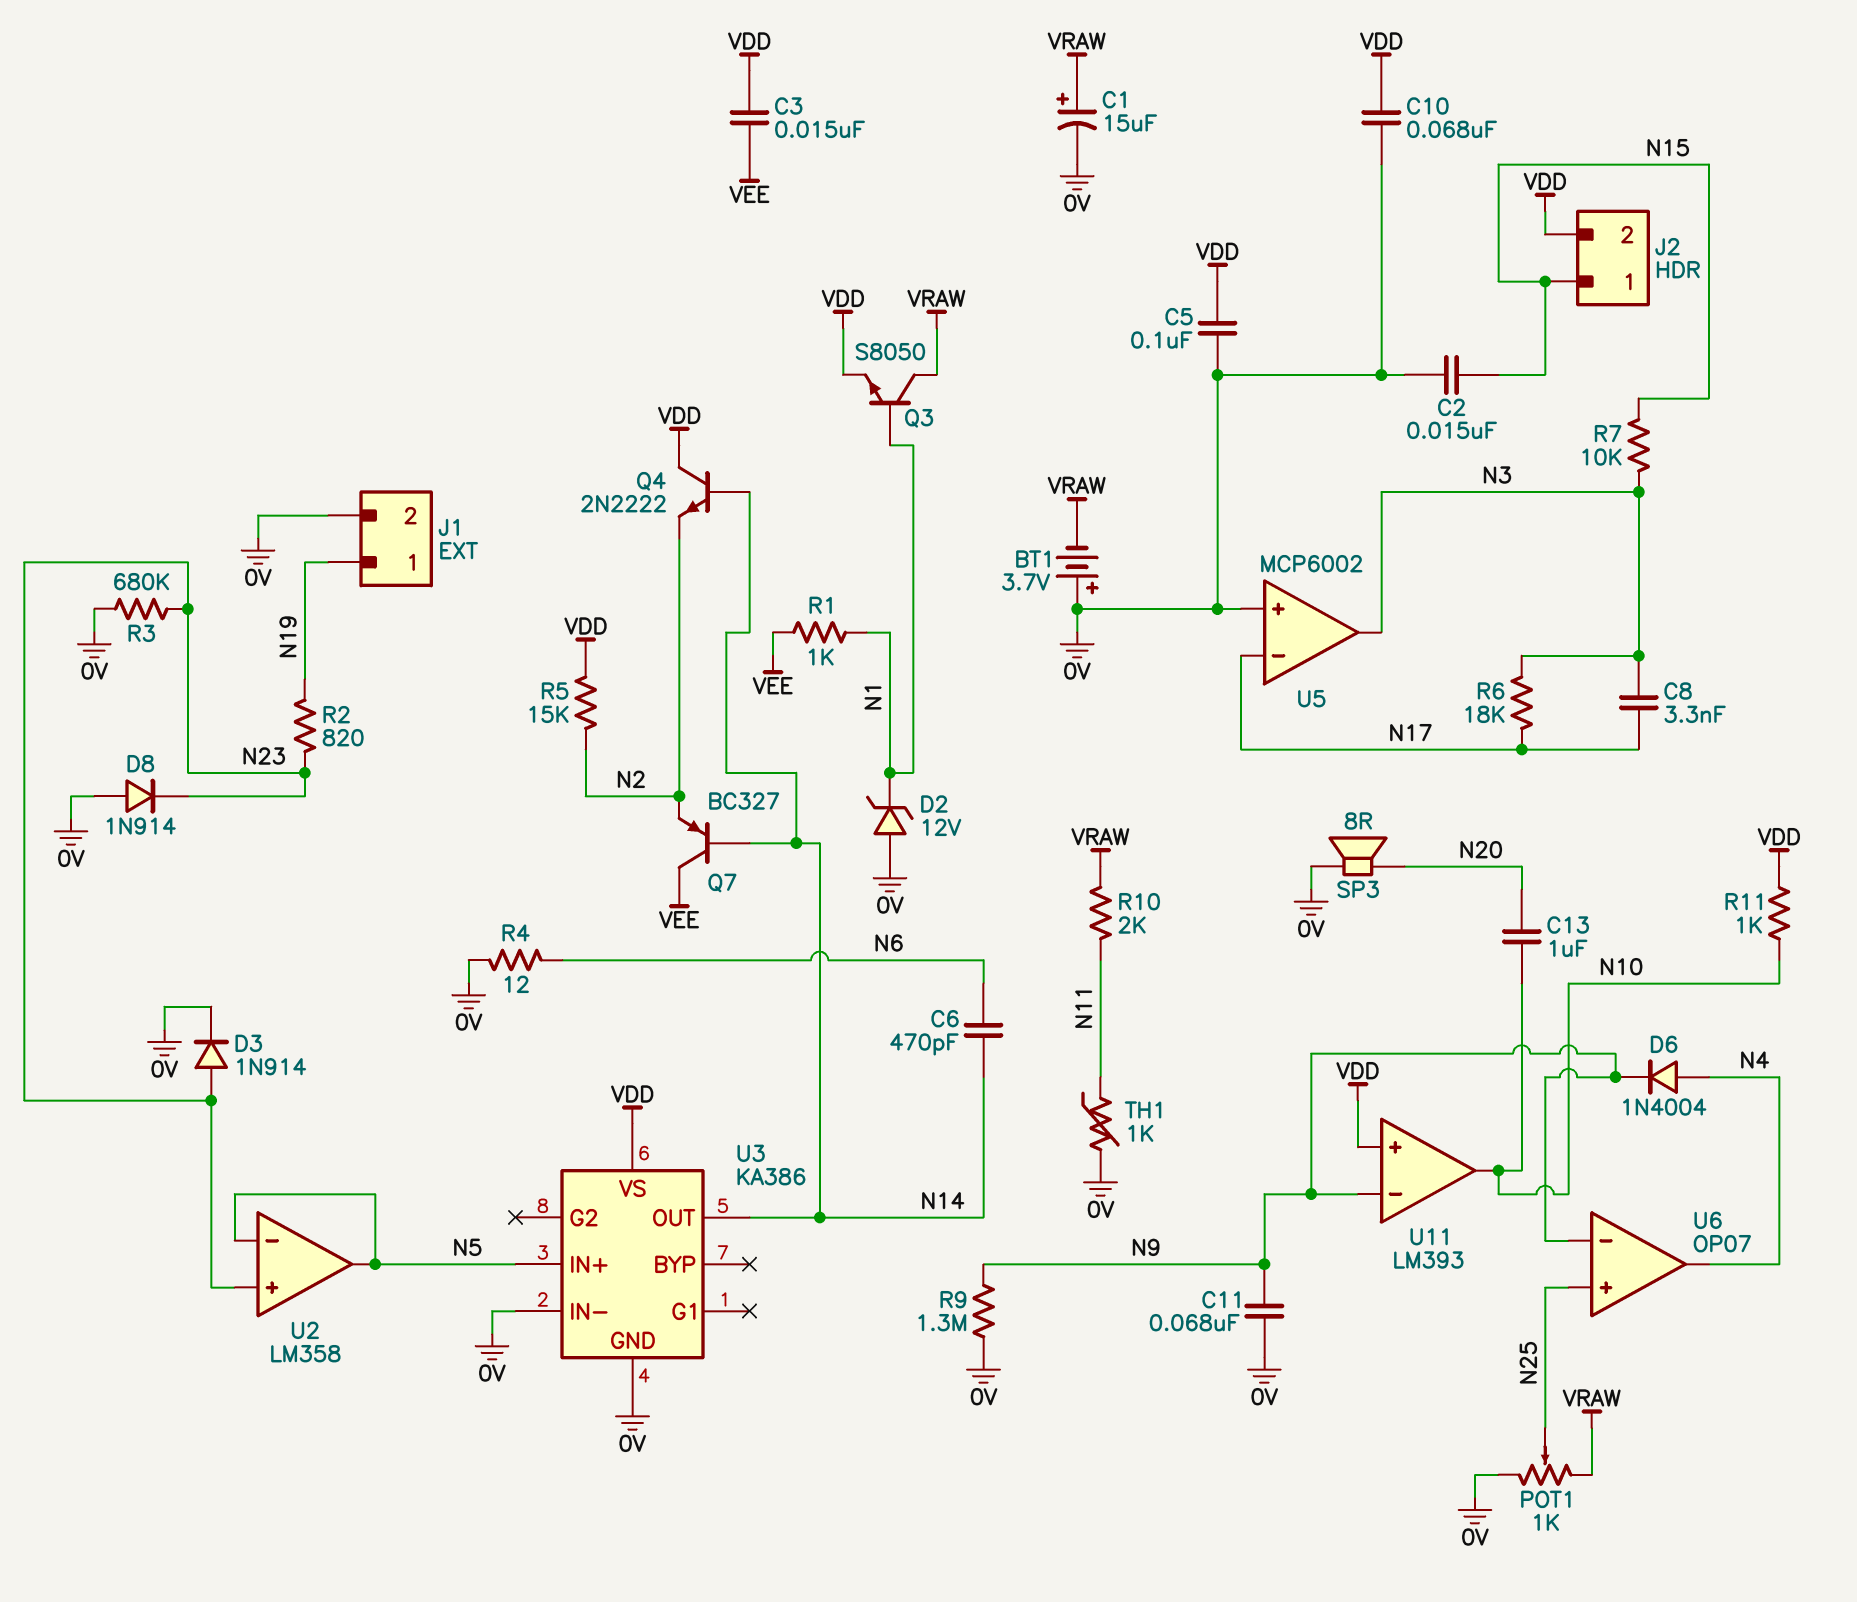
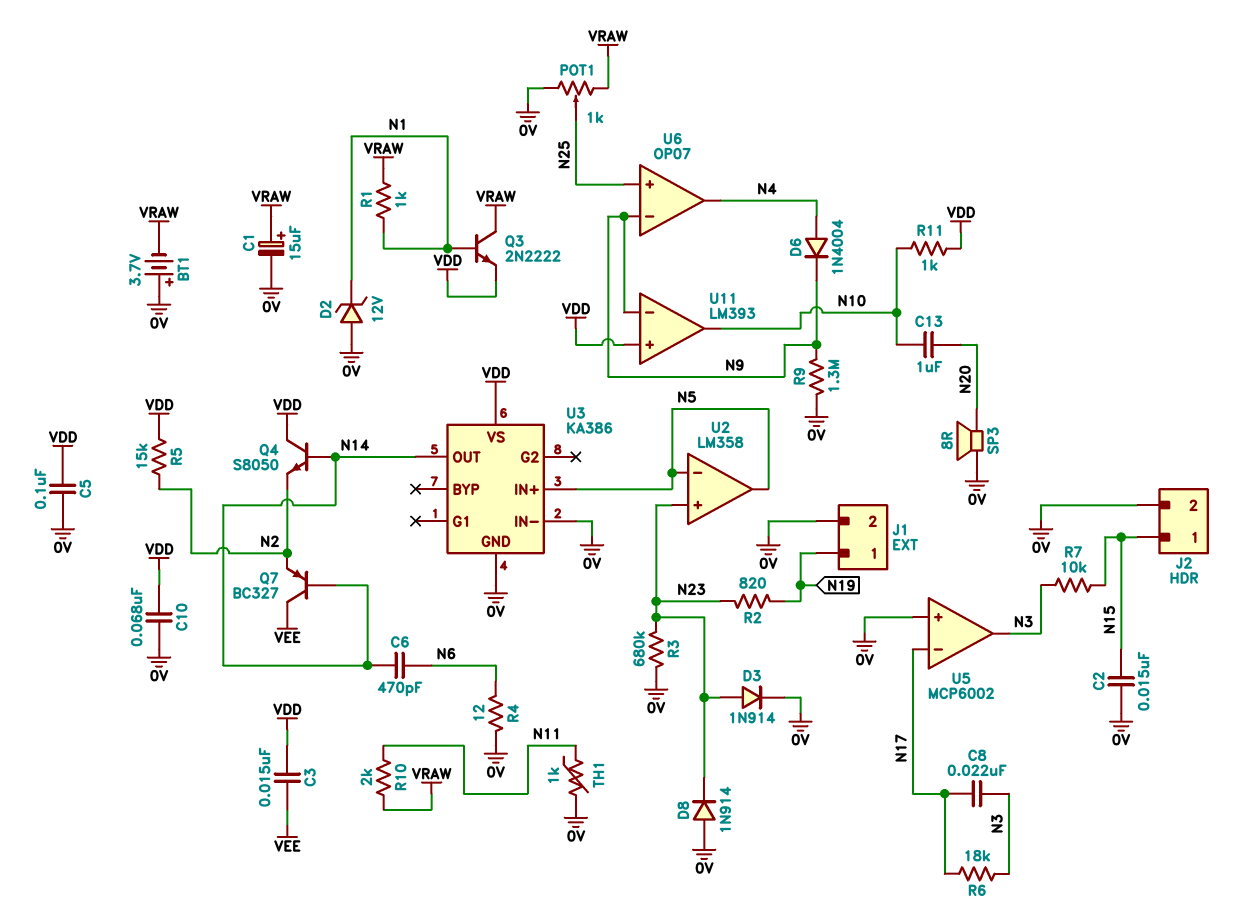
C8: 3.3nF (N3, N17) -> 22nF (N3, N17)
C11: 68nF (0V, N9) -> none
J2 pin 2: VDD -> 0V
Q3: NPN S8050 (B N1, C VRAW, E VDD) -> NPN 2N2222 (B N1, C VRAW, E VDD)
Q4: NPN 2N2222 (B N14, C VDD, E N2) -> NPN S8050 (B N14, C VDD, E N2)
R1: 1k (N1, VEE) -> 1k (N1, VRAW)

